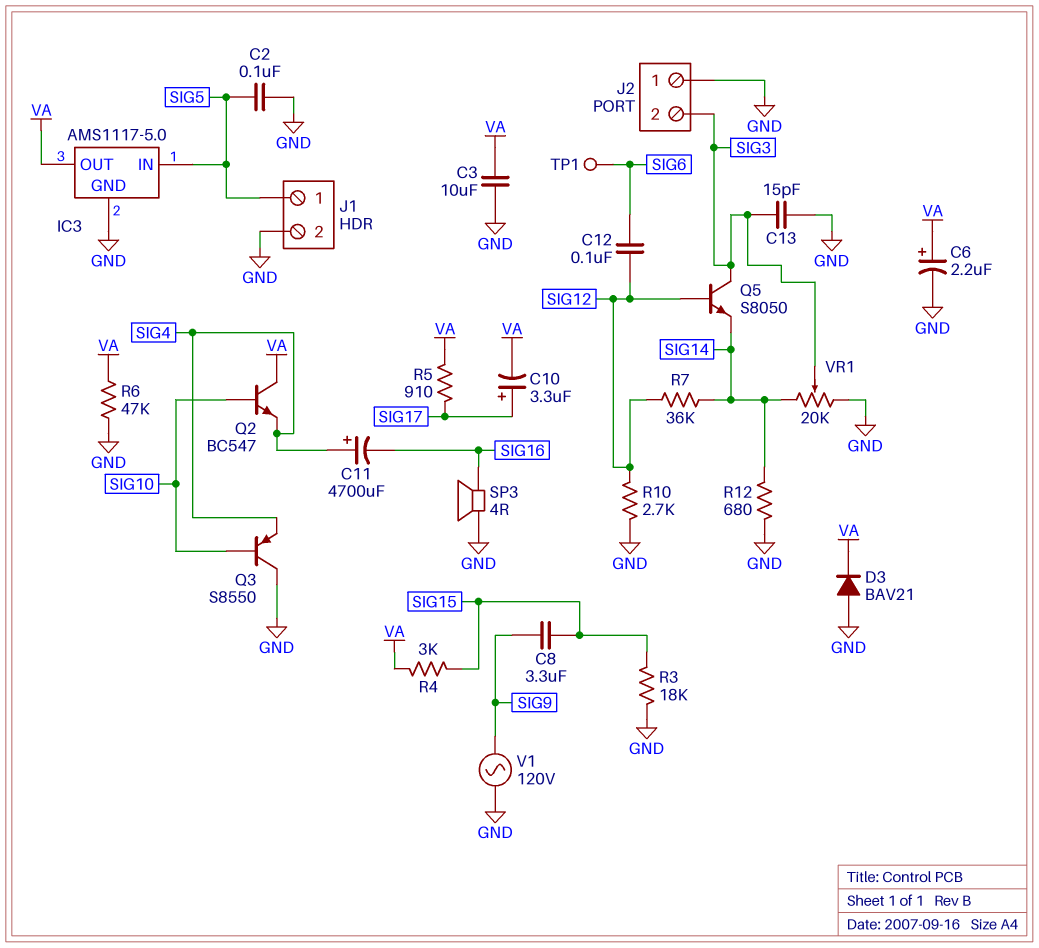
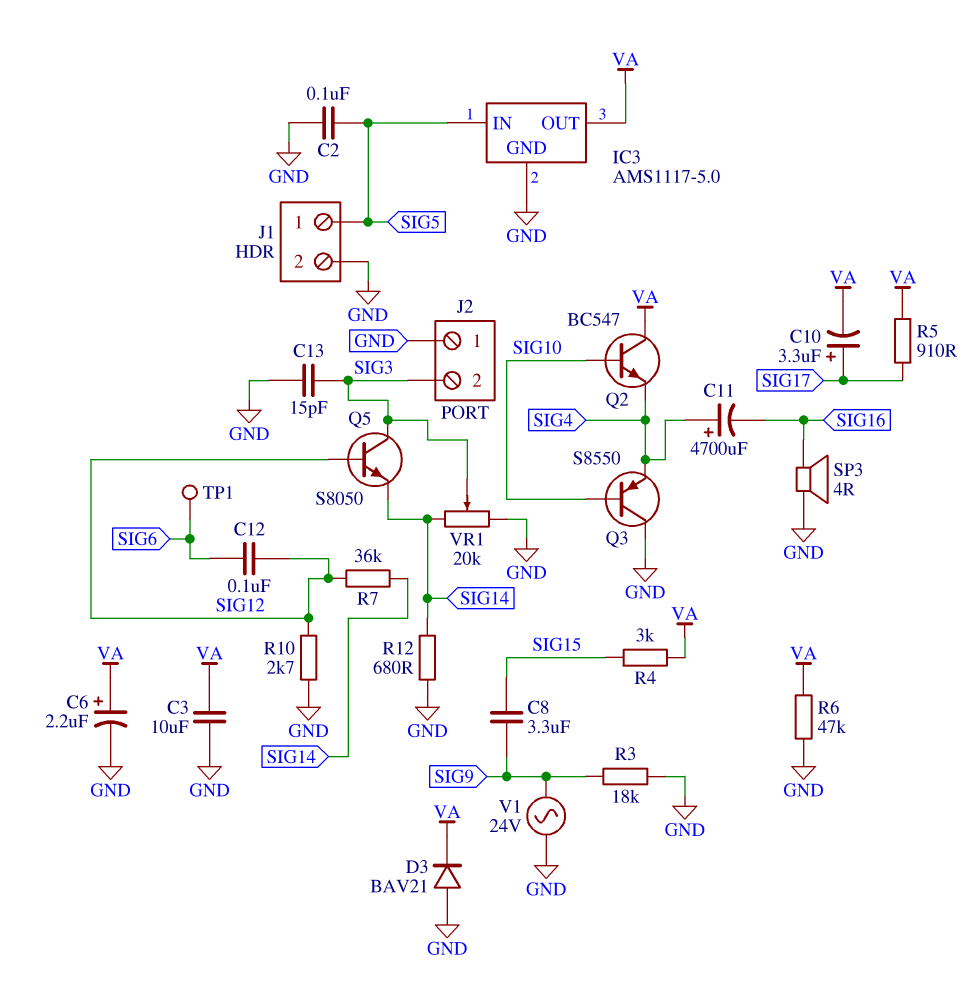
R3: 18k (GND, SIG15) -> 18k (GND, SIG9)
V1: AC 120V (GND, SIG9) -> AC 24V (GND, SIG9)

